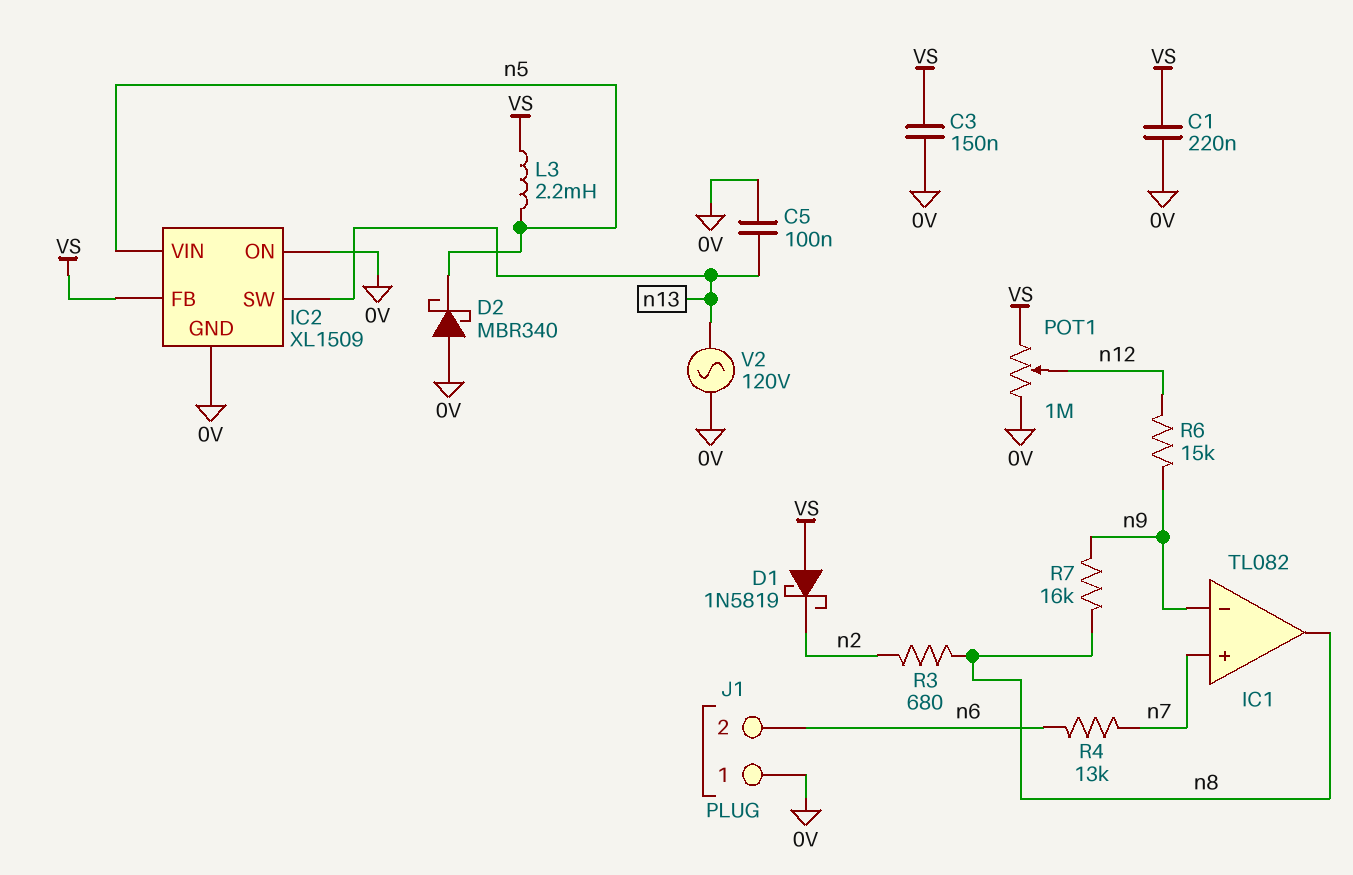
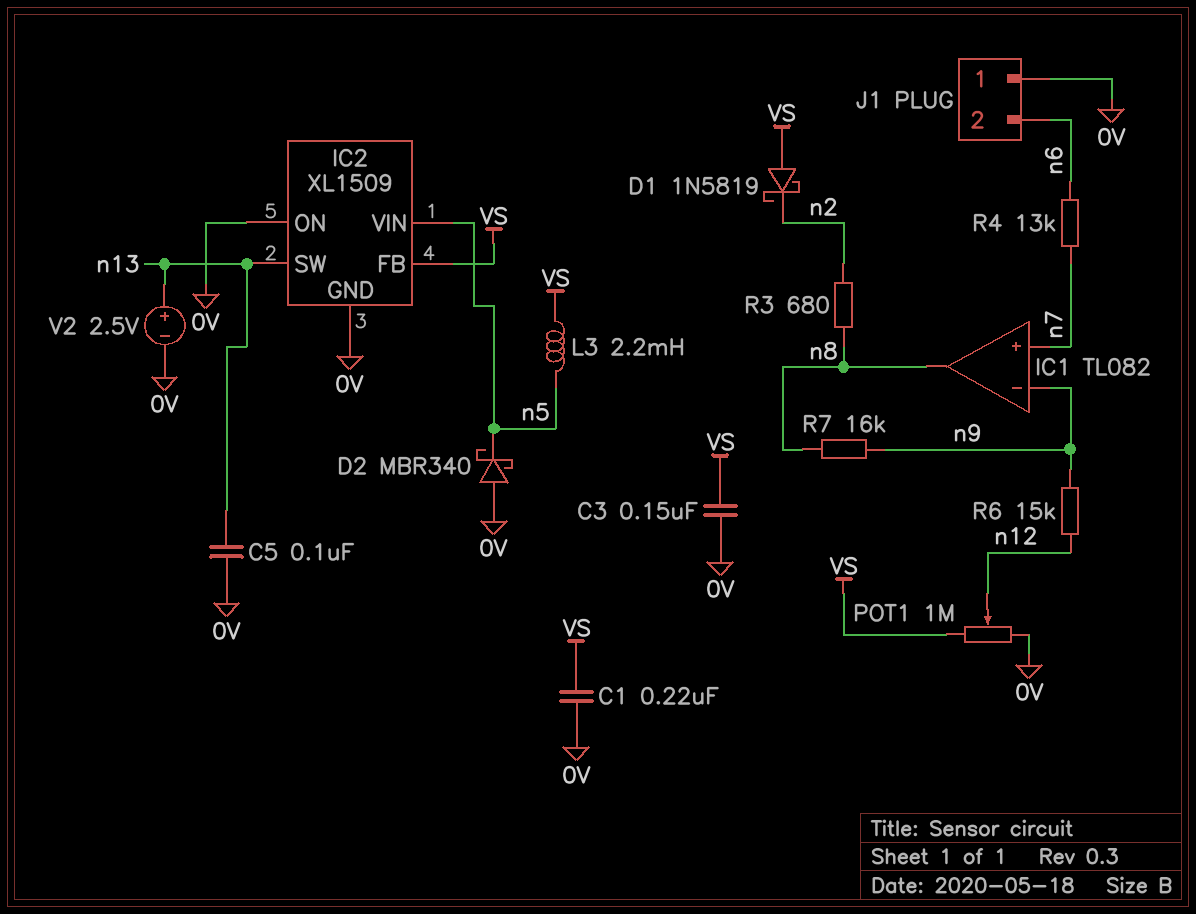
V2: AC 120V (0V, n13) -> 2.5V (plus n13, minus 0V)

